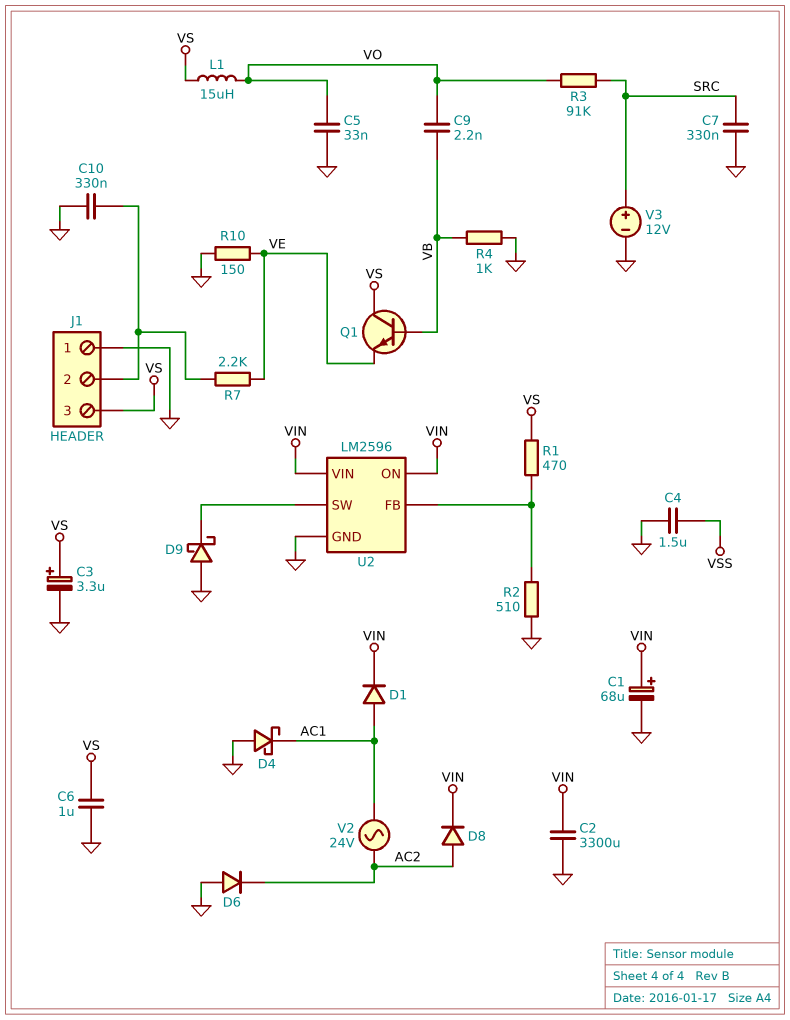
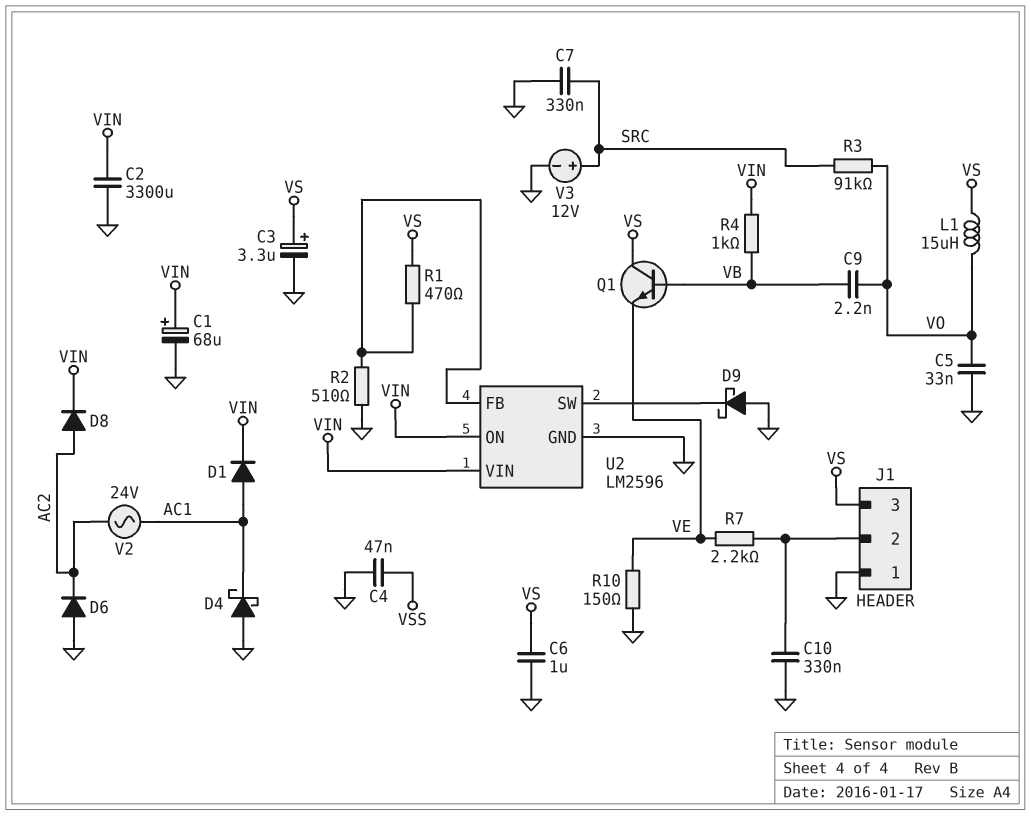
C4: 1.5uF (GND, VSS) -> 47nF (GND, VSS)
R4: 1k (GND, VB) -> 1k (VB, VIN)

